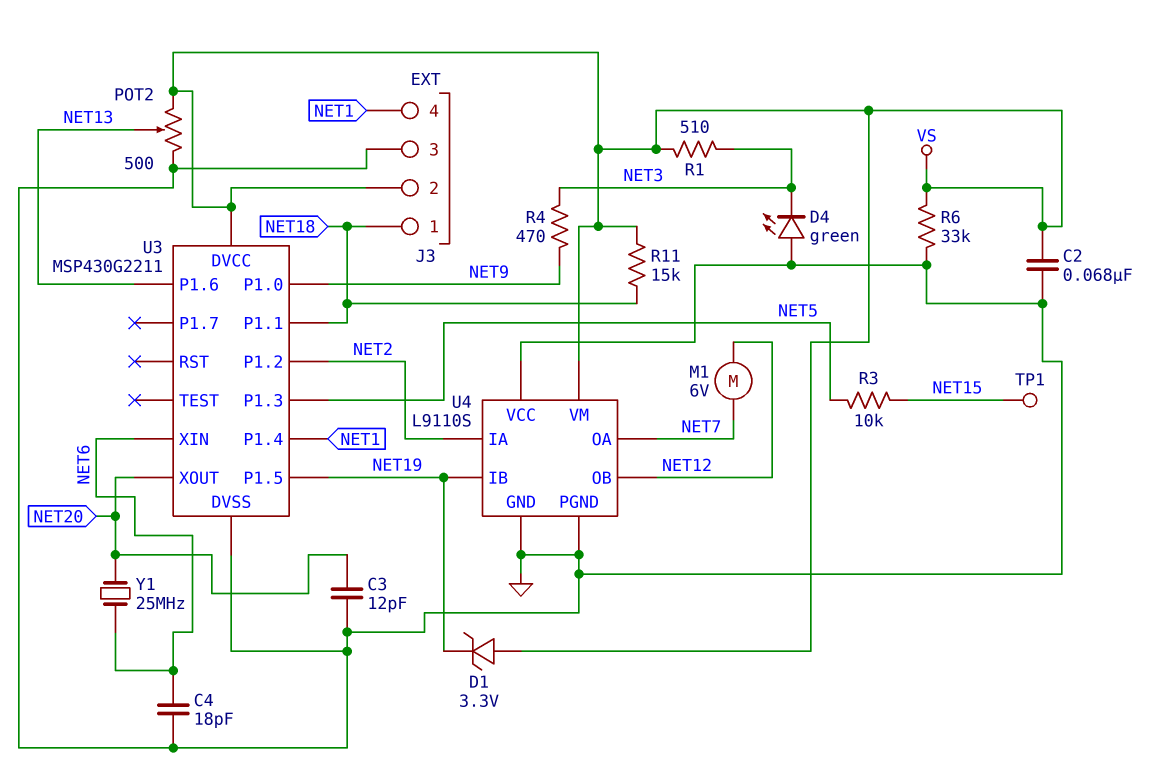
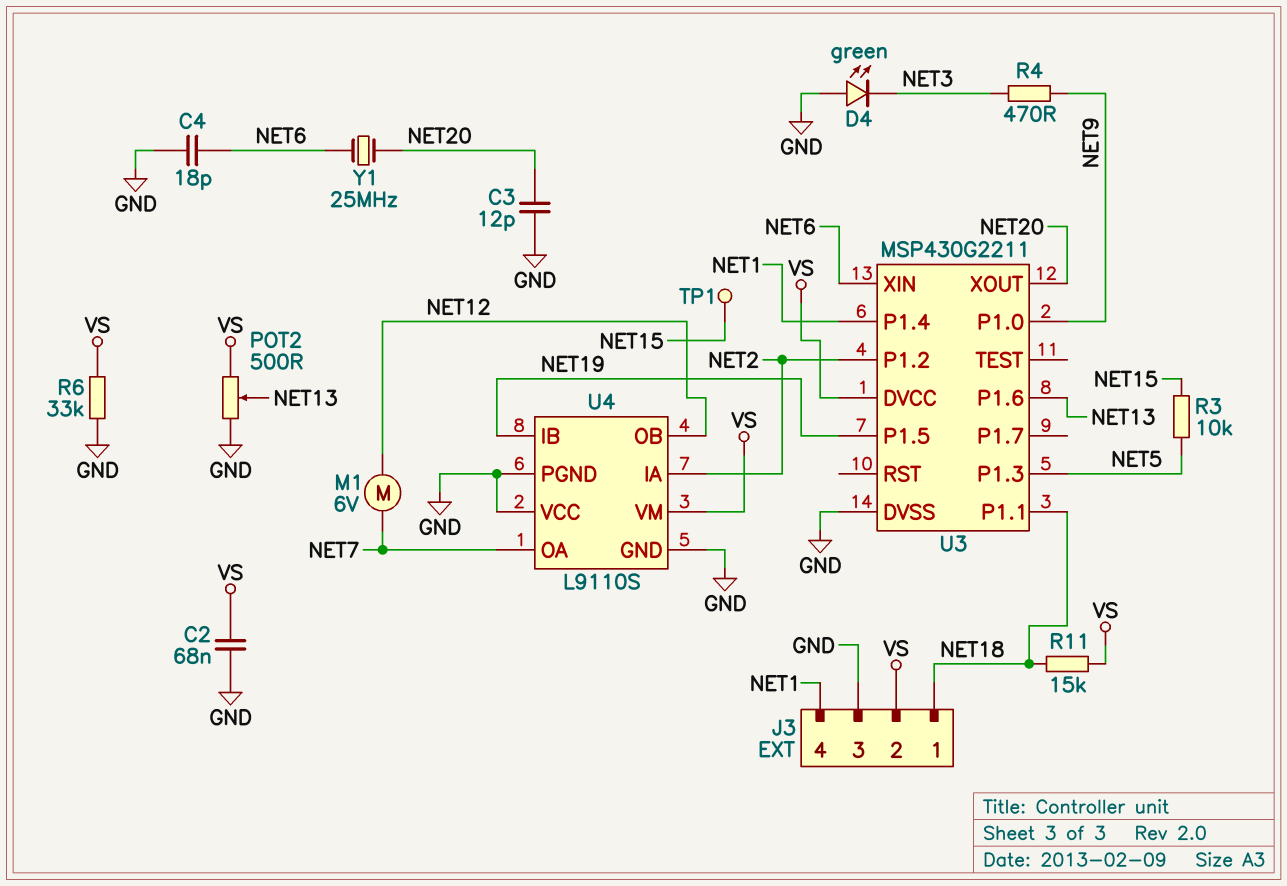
D1: zener 3.3V (A VS, K NET19) -> none
R1: 510 (NET3, VS) -> none

